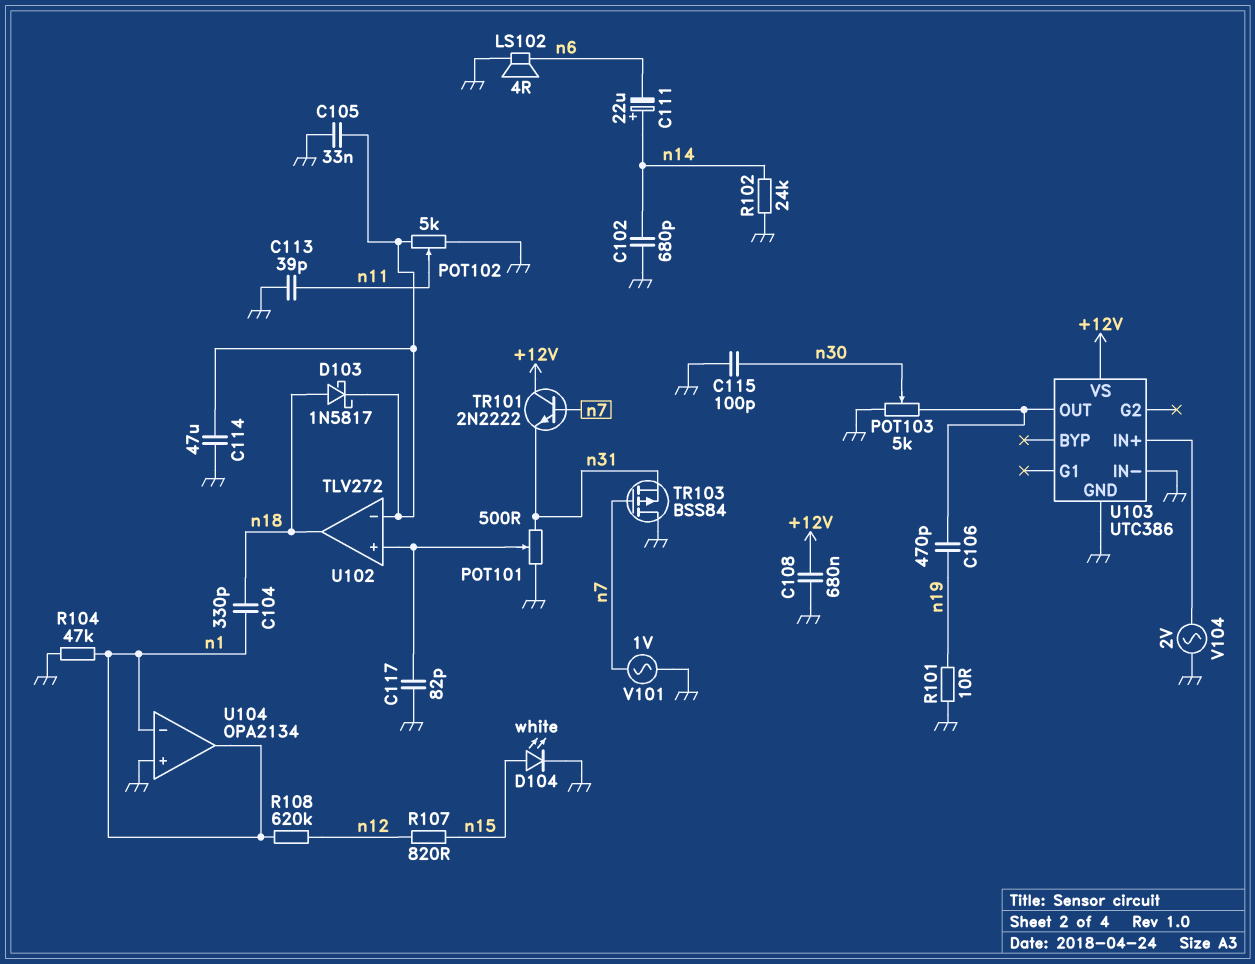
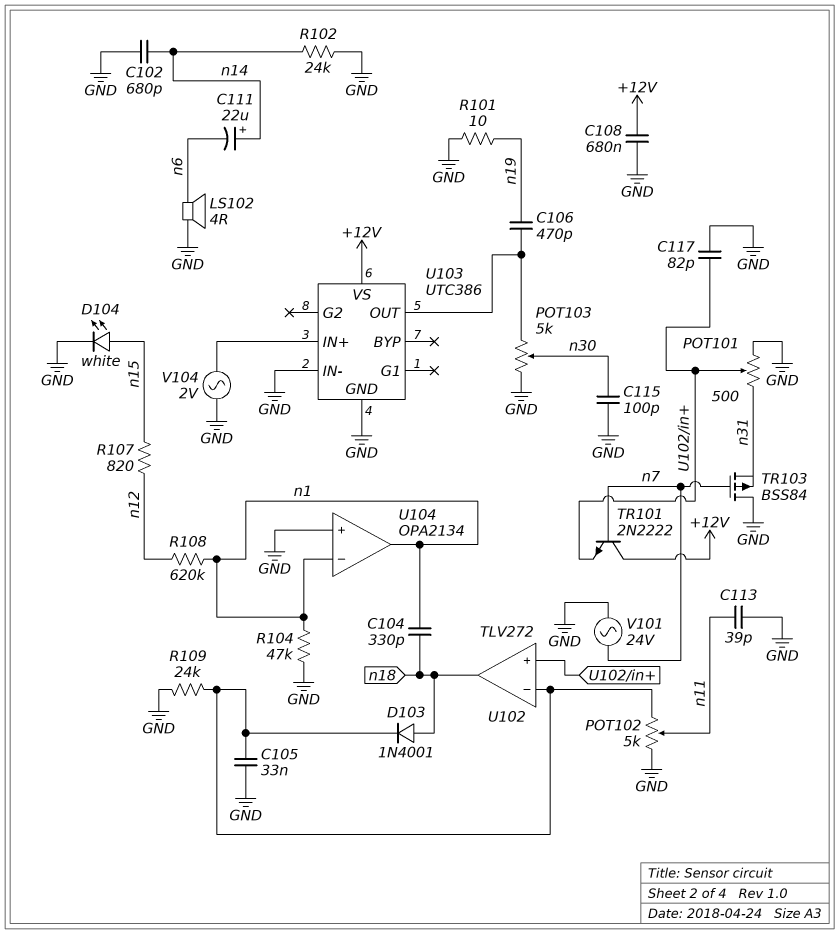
C114: 47uF (GND, U102/in-) -> none
D103: schottky 1N5817 (A n18, K U102/in-) -> diode 1N4001 (A n18, K U102/in-)
R109: none -> 24k (GND, U102/in-)
TR101: NPN 2N2222 (B n7, C +12V, E n31) -> NPN 2N2222 (B n7, C +12V, E U102/in+)
V101: AC 1V (GND, n7) -> AC 24V (GND, n7)

